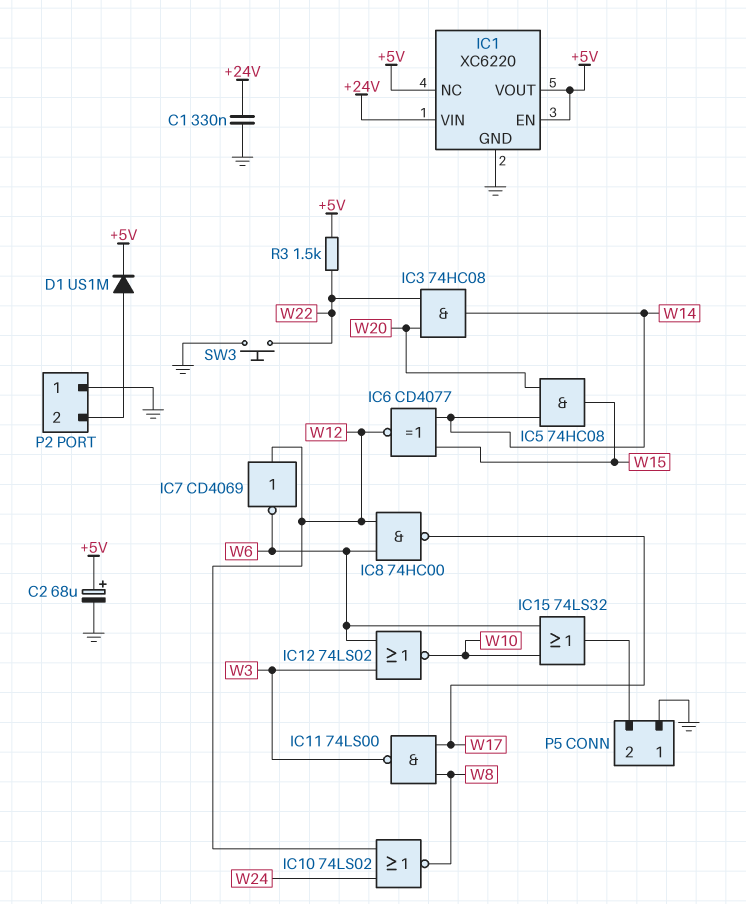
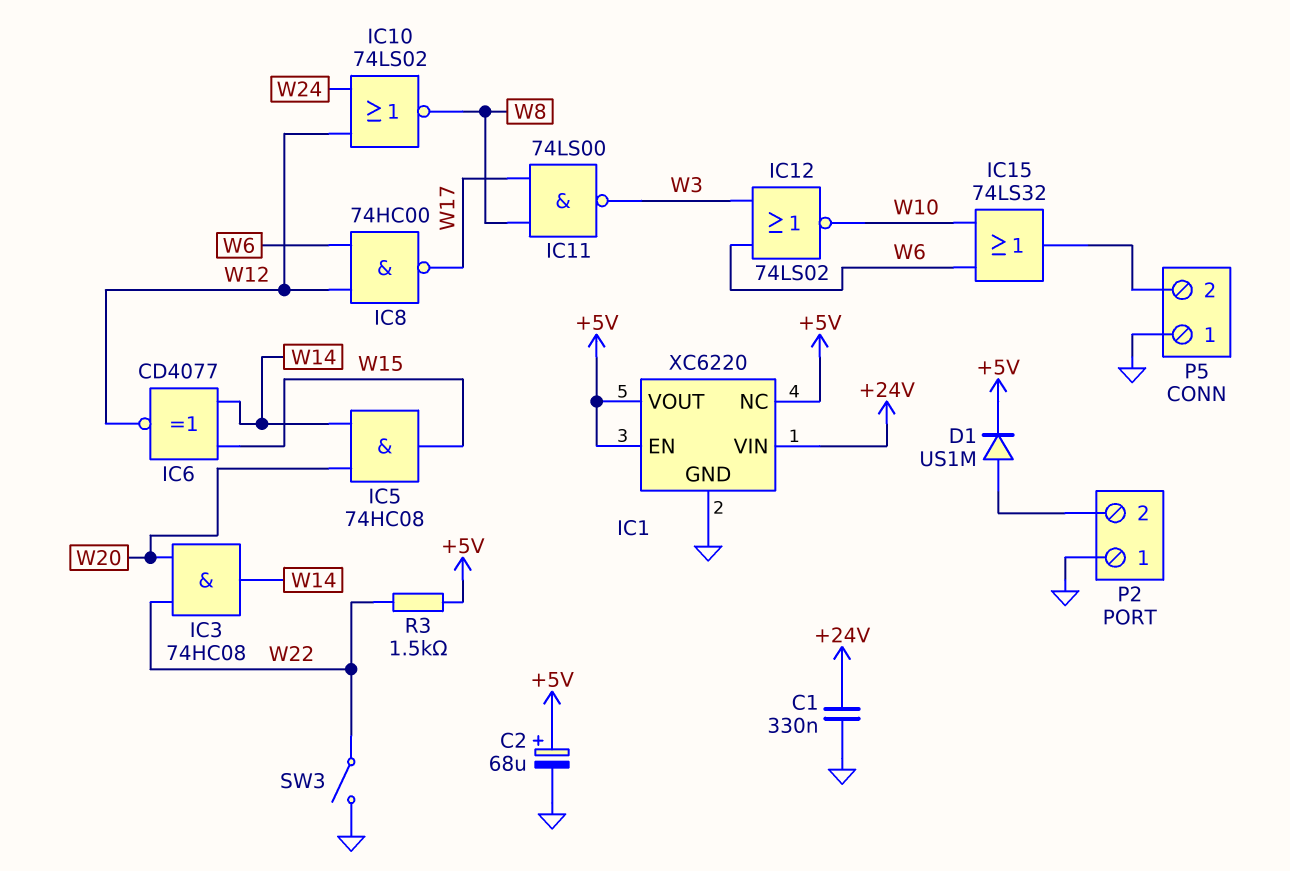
IC7: NOT CD4069 (in W12, out W6) -> none
SW3: button (GND, W22) -> switch (GND, W22)

